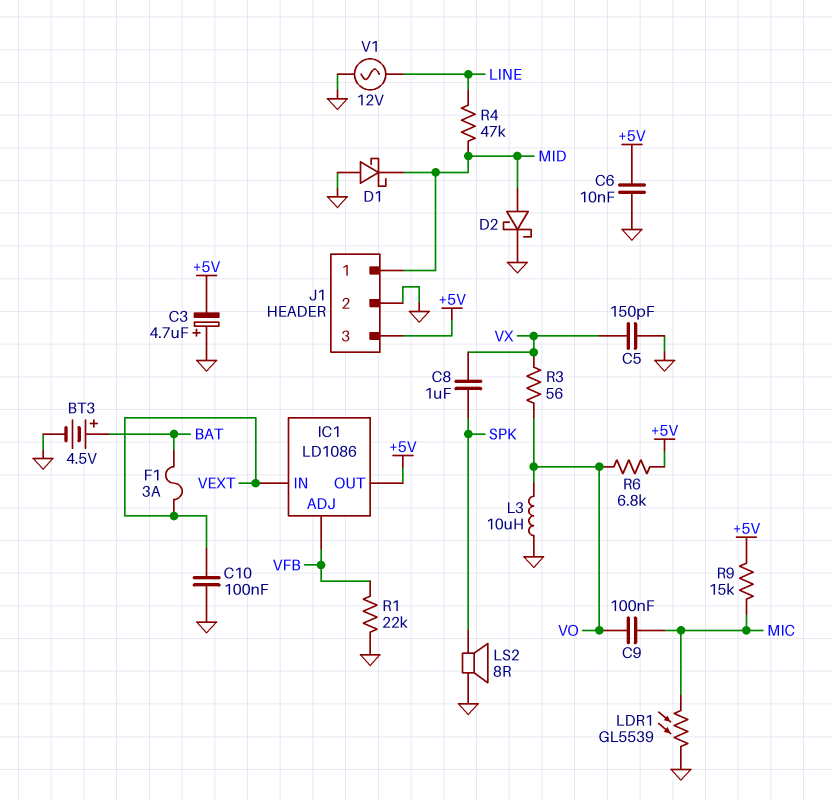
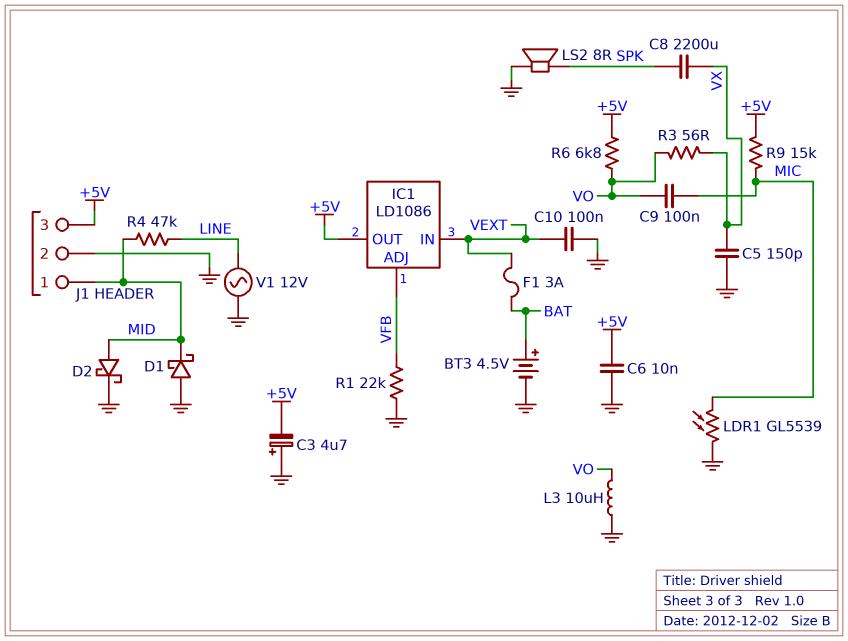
C8: 1uF (SPK, VX) -> 2200uF (SPK, VX)

